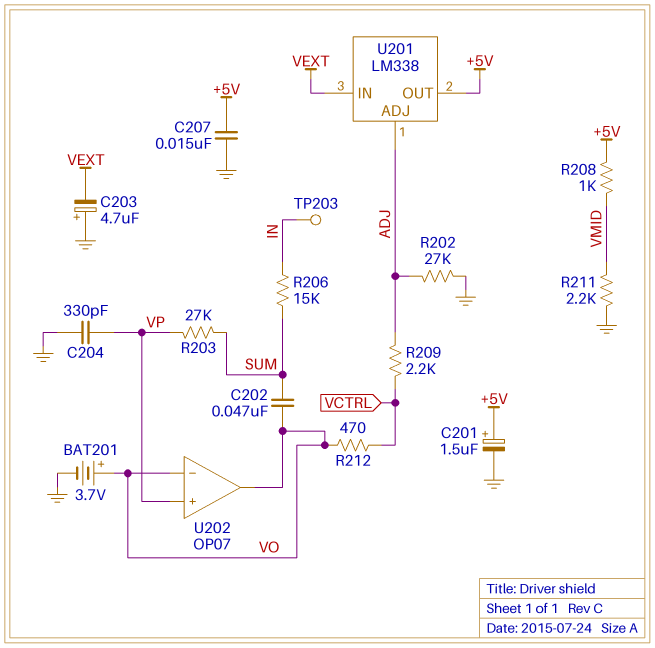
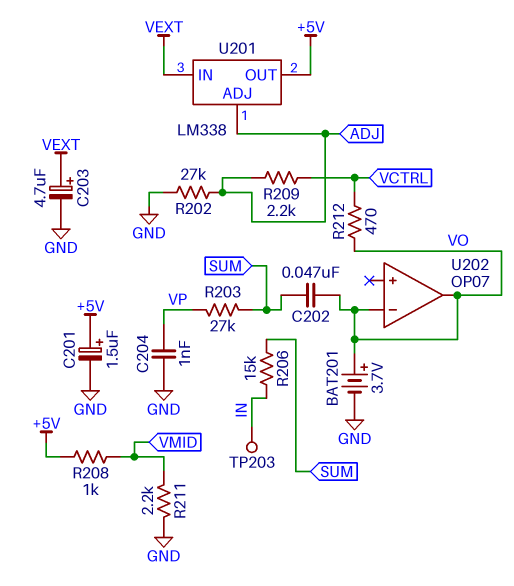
C203: 4.7uF (plus GND, minus VEXT) -> 4.7uF (plus VEXT, minus GND)
C204: 330pF (GND, VP) -> 1nF (GND, VP)
C207: 15nF (+5V, GND) -> none
U202 pin in+: VP -> none

